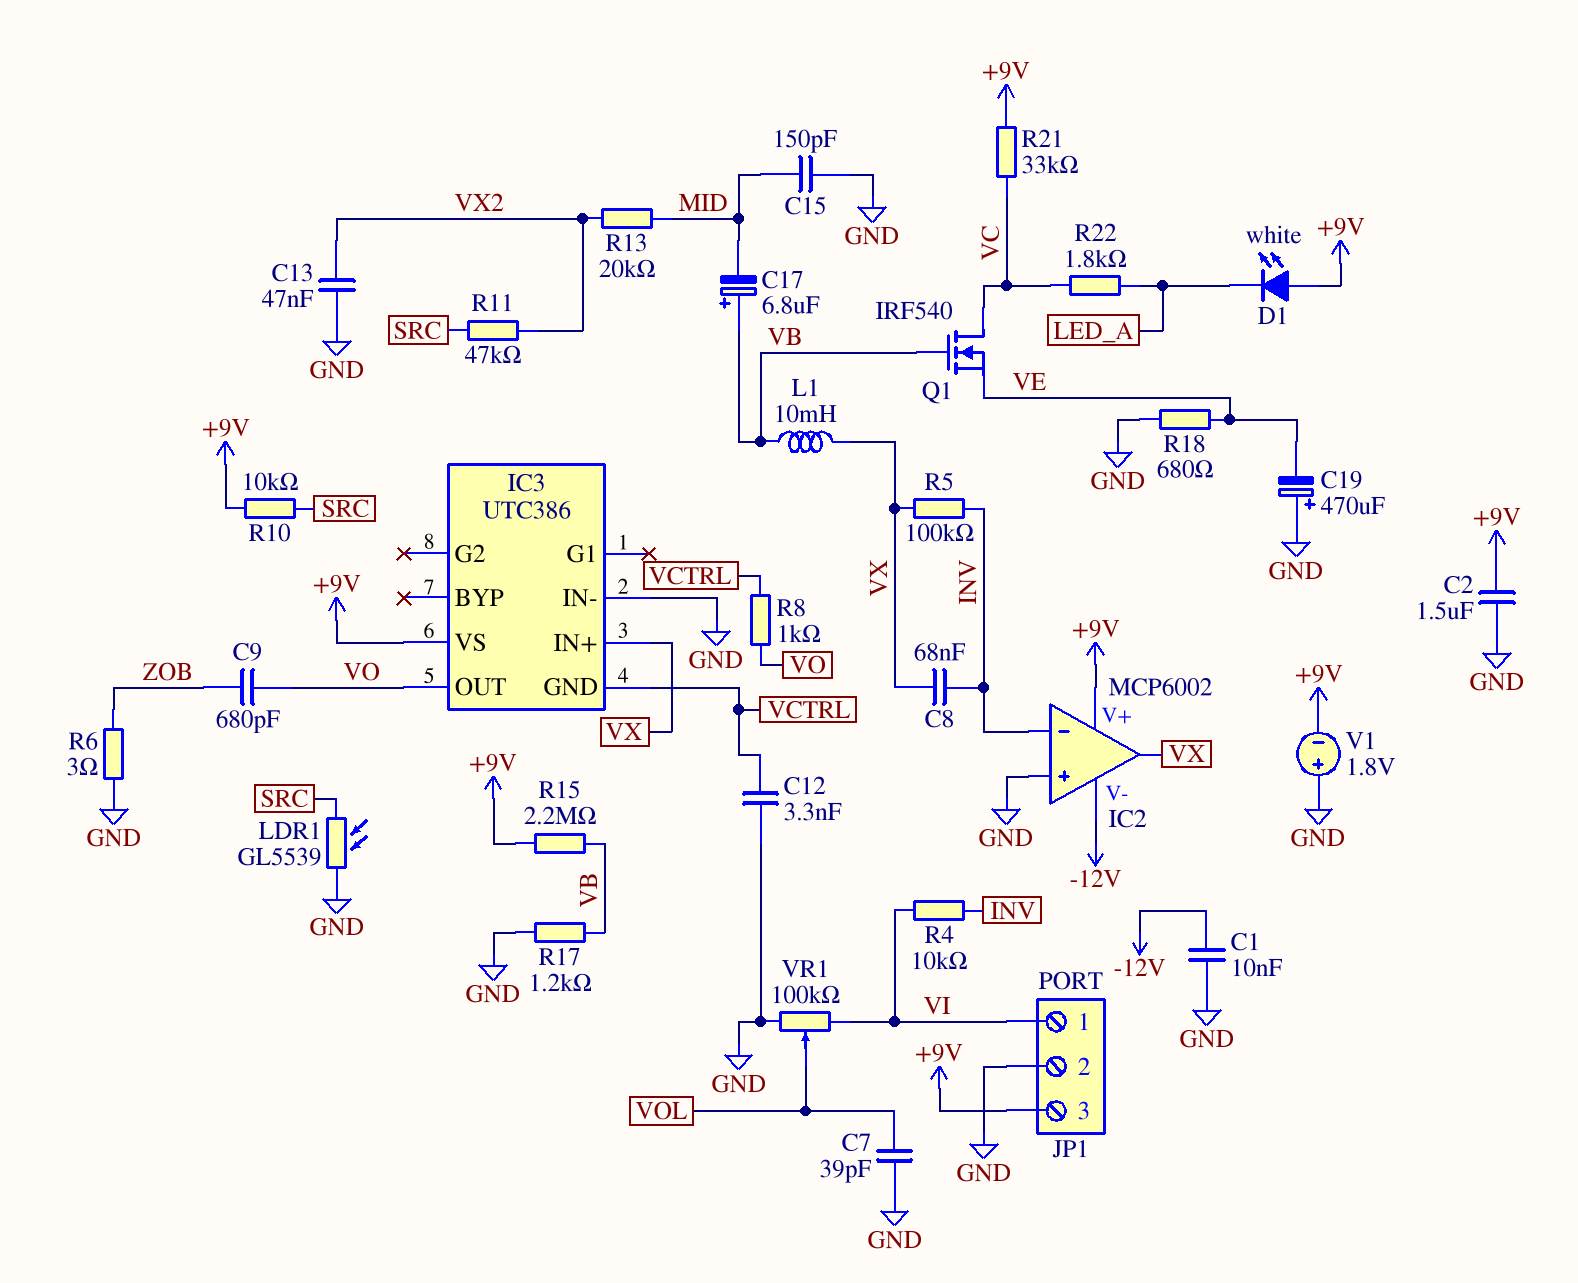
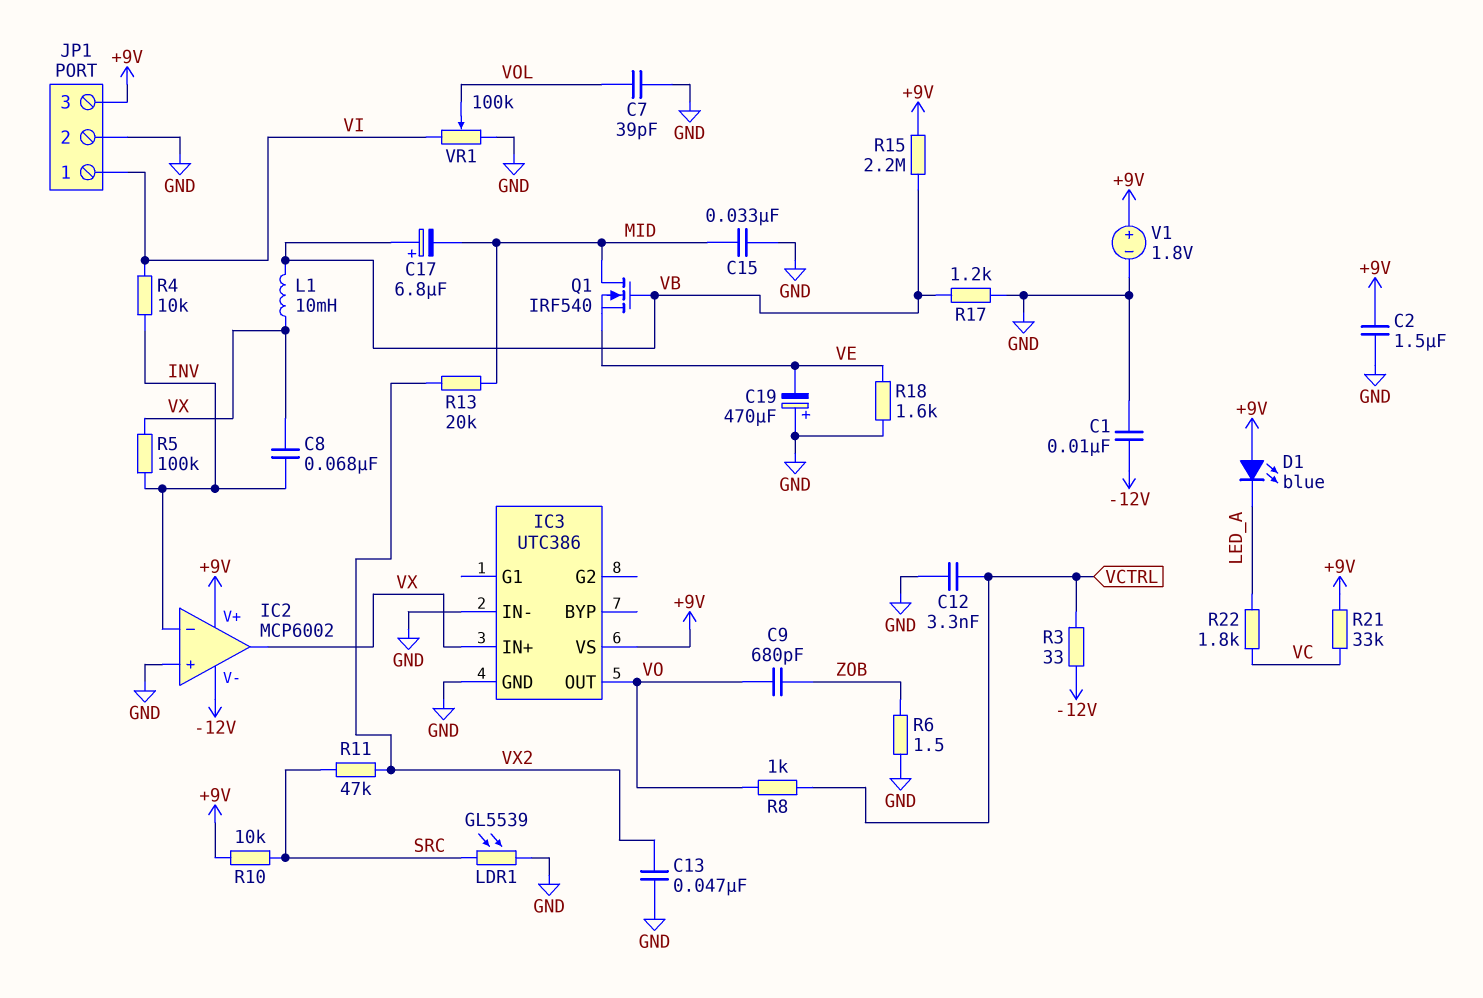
C15: 150pF (GND, MID) -> 33nF (GND, MID)
D1: LED white (A +9V, K LED_A) -> LED blue (A +9V, K LED_A)
IC3 pin GND: VCTRL -> GND
Q1: NMOS IRF540 (G VB, D VC, S VE) -> NMOS IRF540 (G VB, D MID, S VE)
R3: none -> 33 (-12V, VCTRL)
R6: 3 (GND, ZOB) -> 1.5 (GND, ZOB)
R18: 680 (GND, VE) -> 1.6k (GND, VE)
V1: 1.8V (plus GND, minus +9V) -> 1.8V (plus +9V, minus GND)

